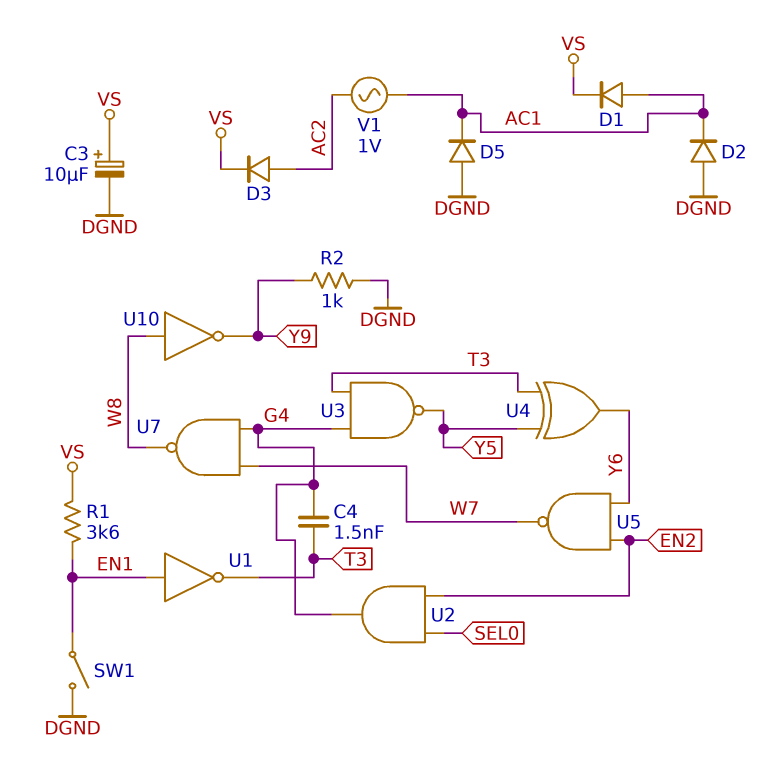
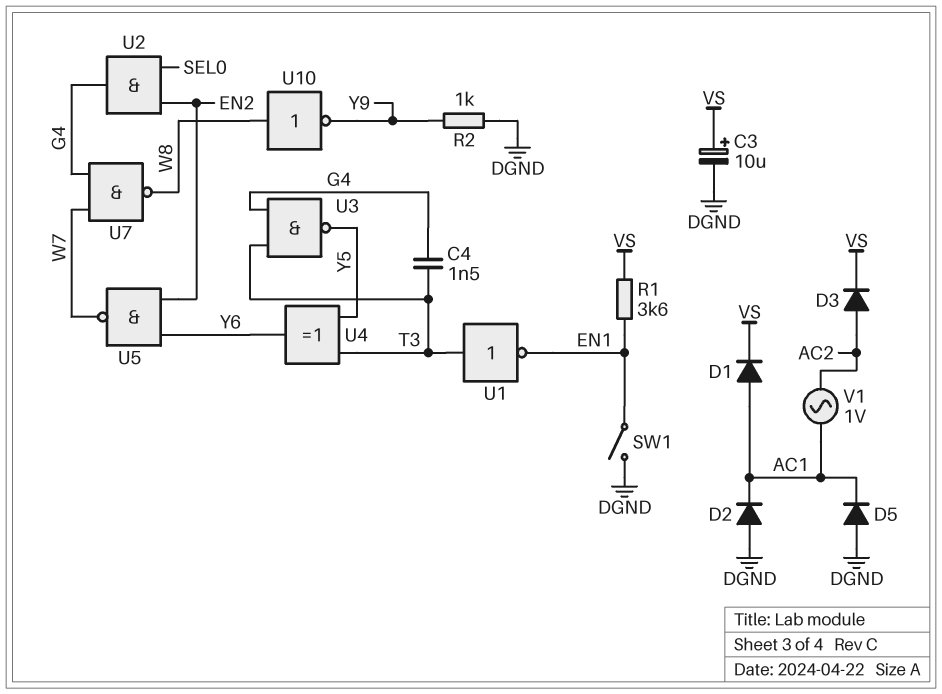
U1: NOT (in EN1, out T3) -> NOT (in T3, out EN1)

